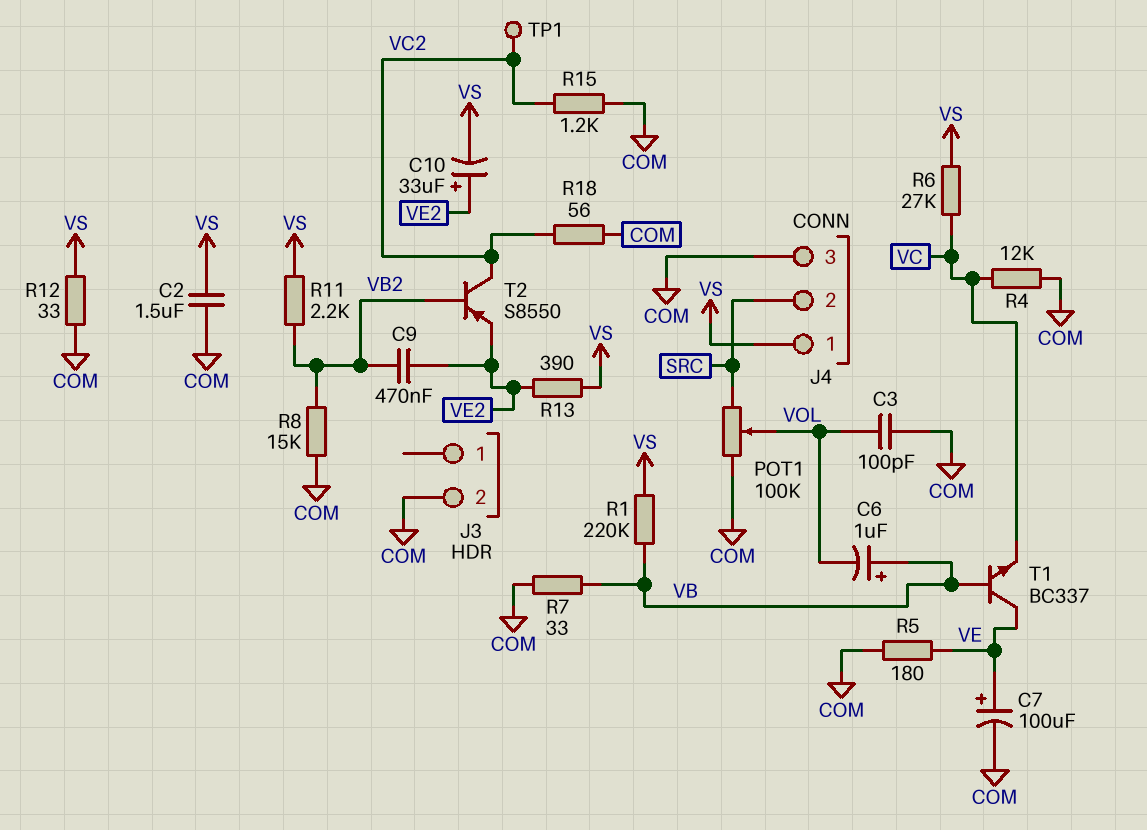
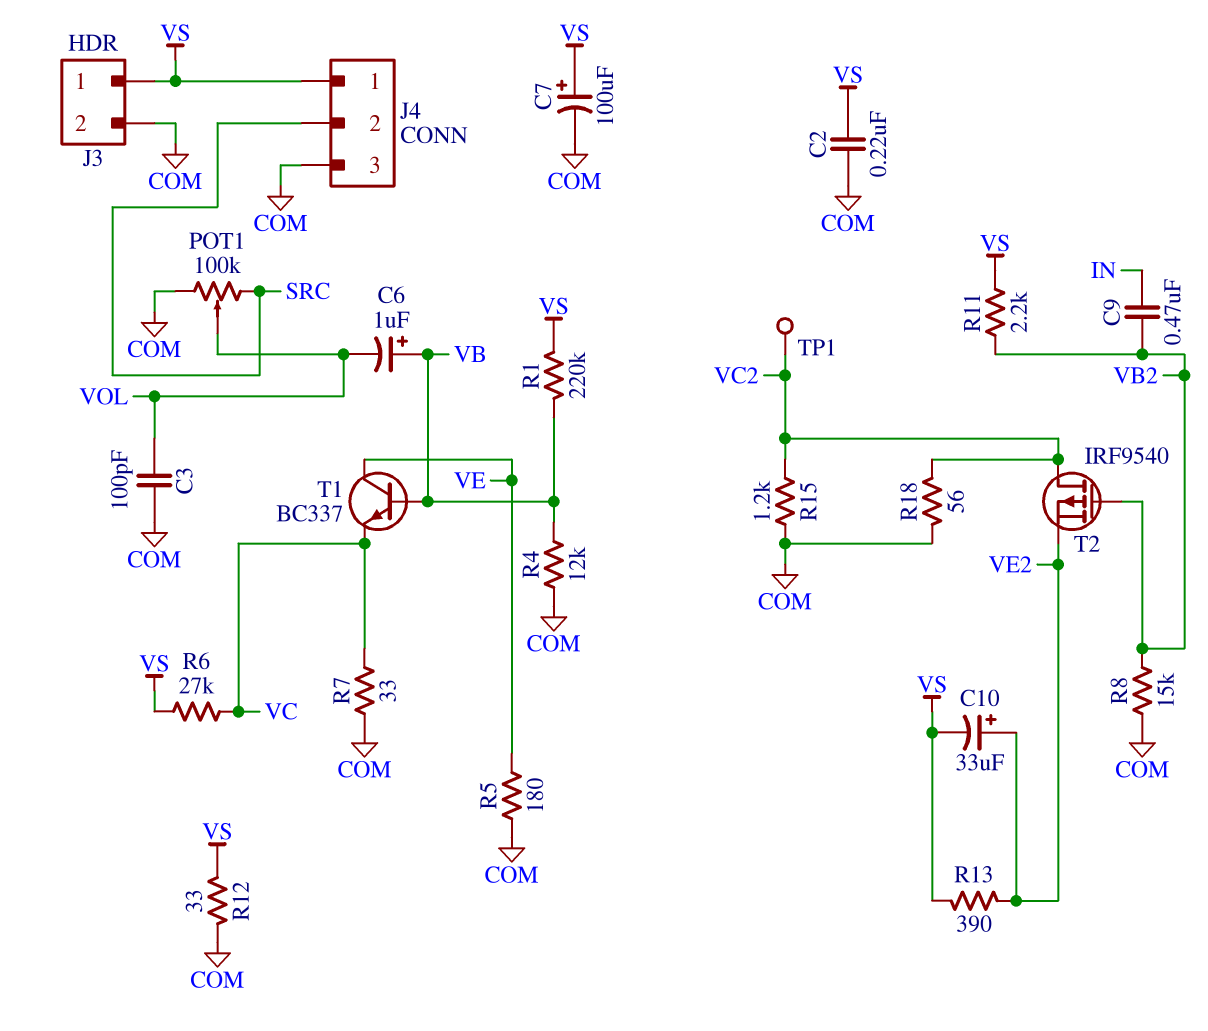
C2: 1.5uF (COM, VS) -> 220nF (COM, VS)
C7: 100uF (plus VE, minus COM) -> 100uF (plus VS, minus COM)
C9: 470nF (VB2, VE2) -> 470nF (IN, VB2)
J3 pin 1: none -> VS
R4: 12k (COM, VC) -> 12k (COM, VB)
R7: 33 (COM, VB) -> 33 (COM, VC)
T2: PNP S8550 (B VB2, C VC2, E VE2) -> PMOS IRF9540 (G VB2, D VC2, S VE2)

